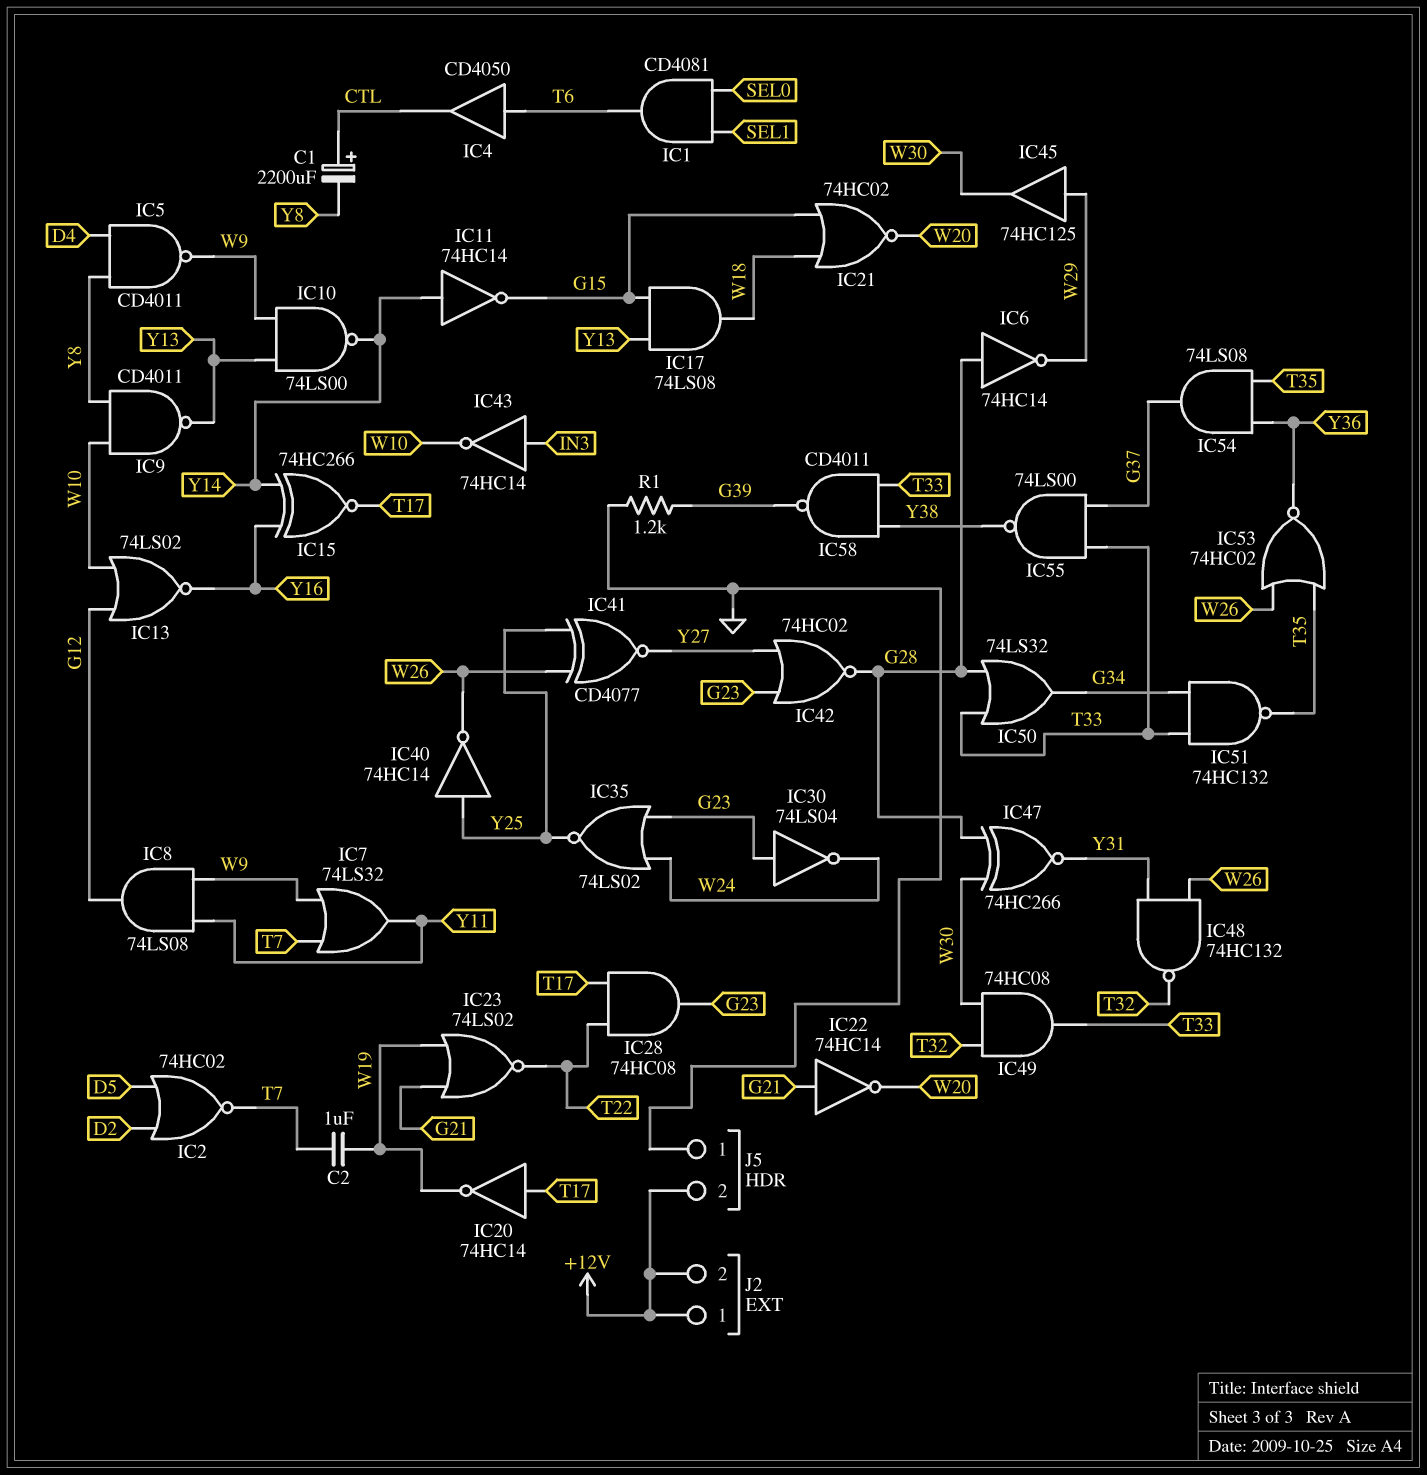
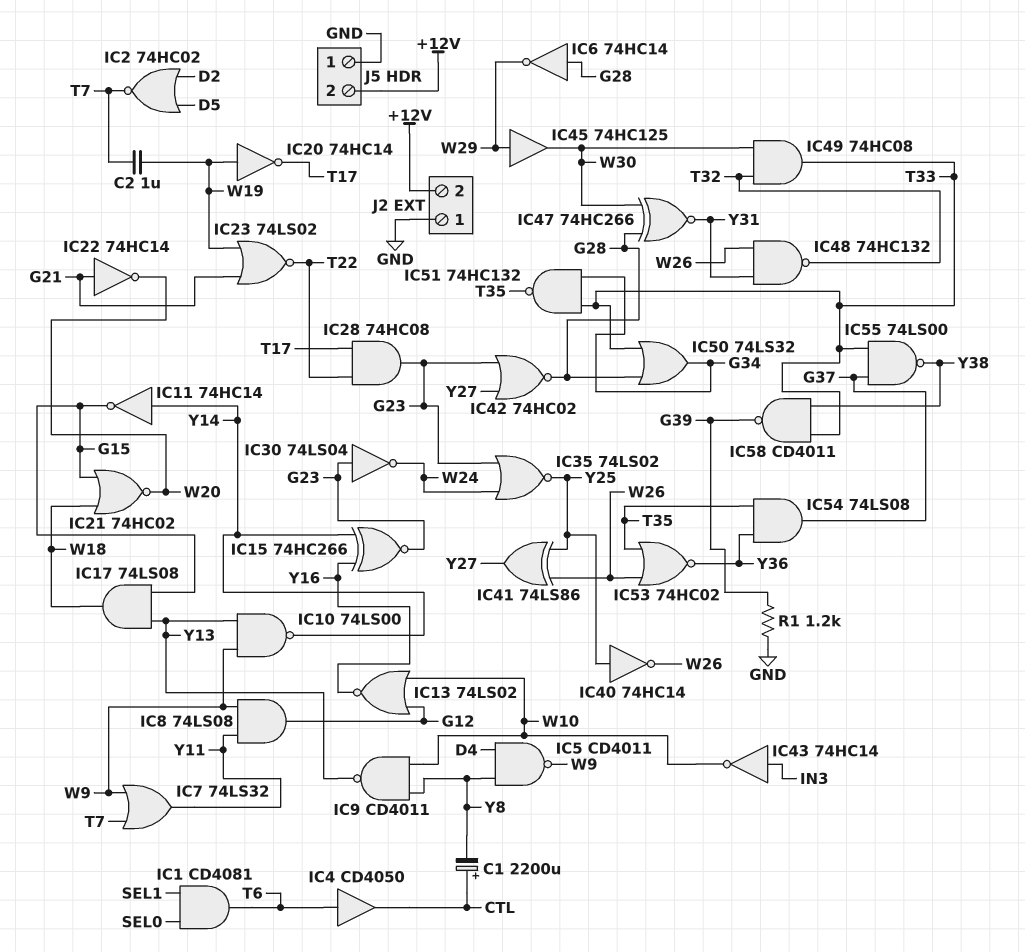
IC15: XNOR 74HC266 (in Y14, in Y16, out T17) -> XNOR 74HC266 (in Y14, in Y16, out G23)
IC20: NOT 74HC14 (in T17, out W19) -> NOT 74HC14 (in W19, out T17)
IC41: XNOR CD4077 (in W26, in Y25, out Y27) -> XOR 74LS86 (in W26, in Y25, out Y27)
J2 pin 1: +12V -> GND

